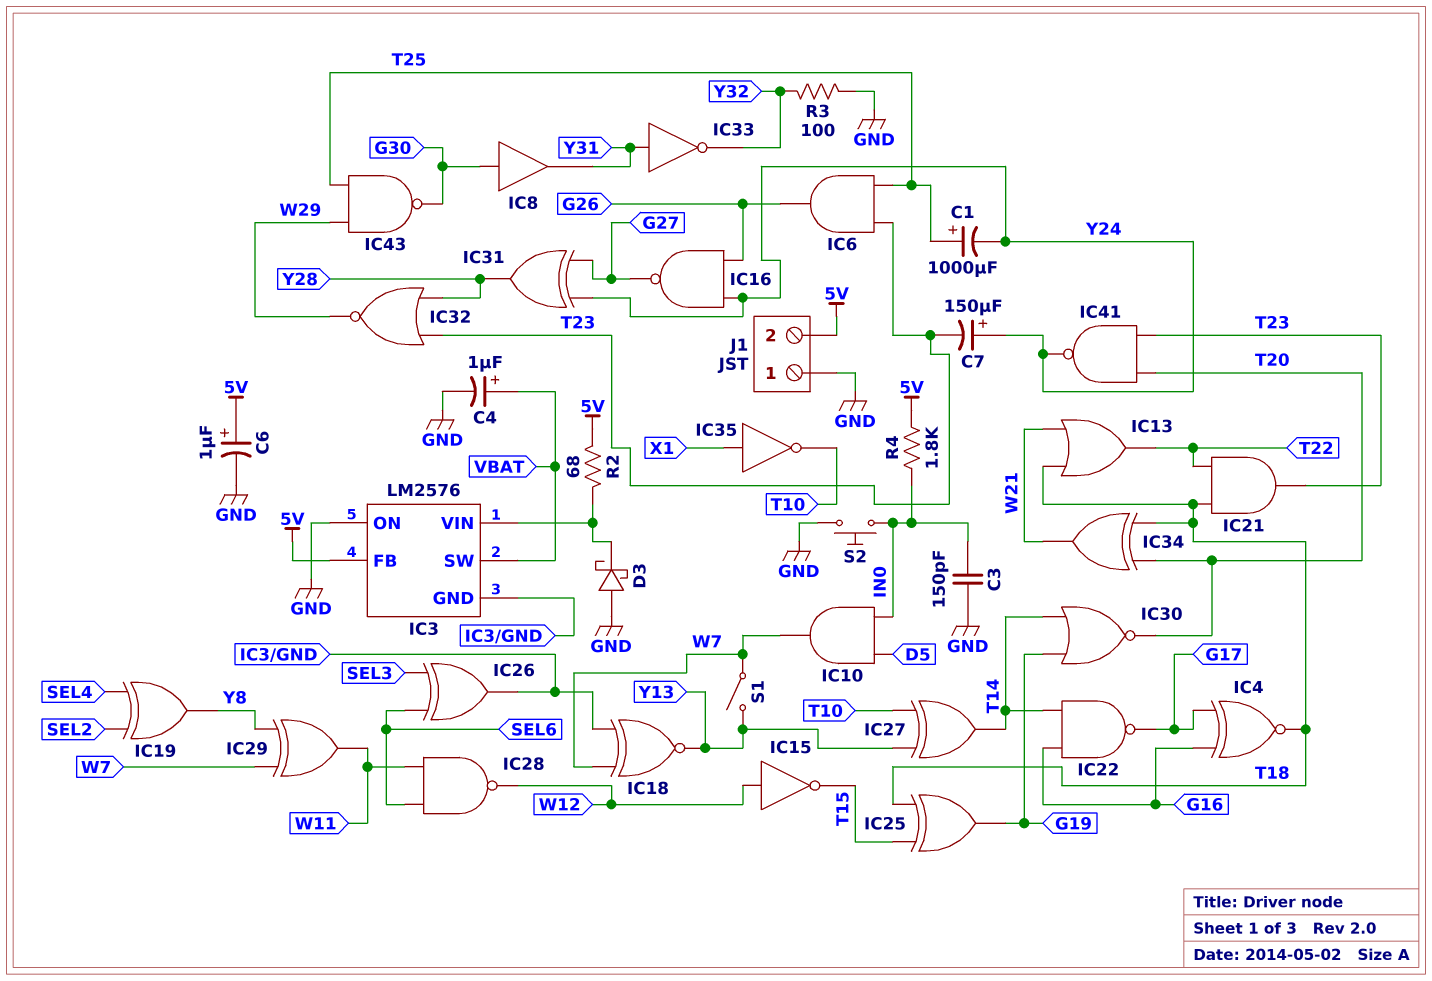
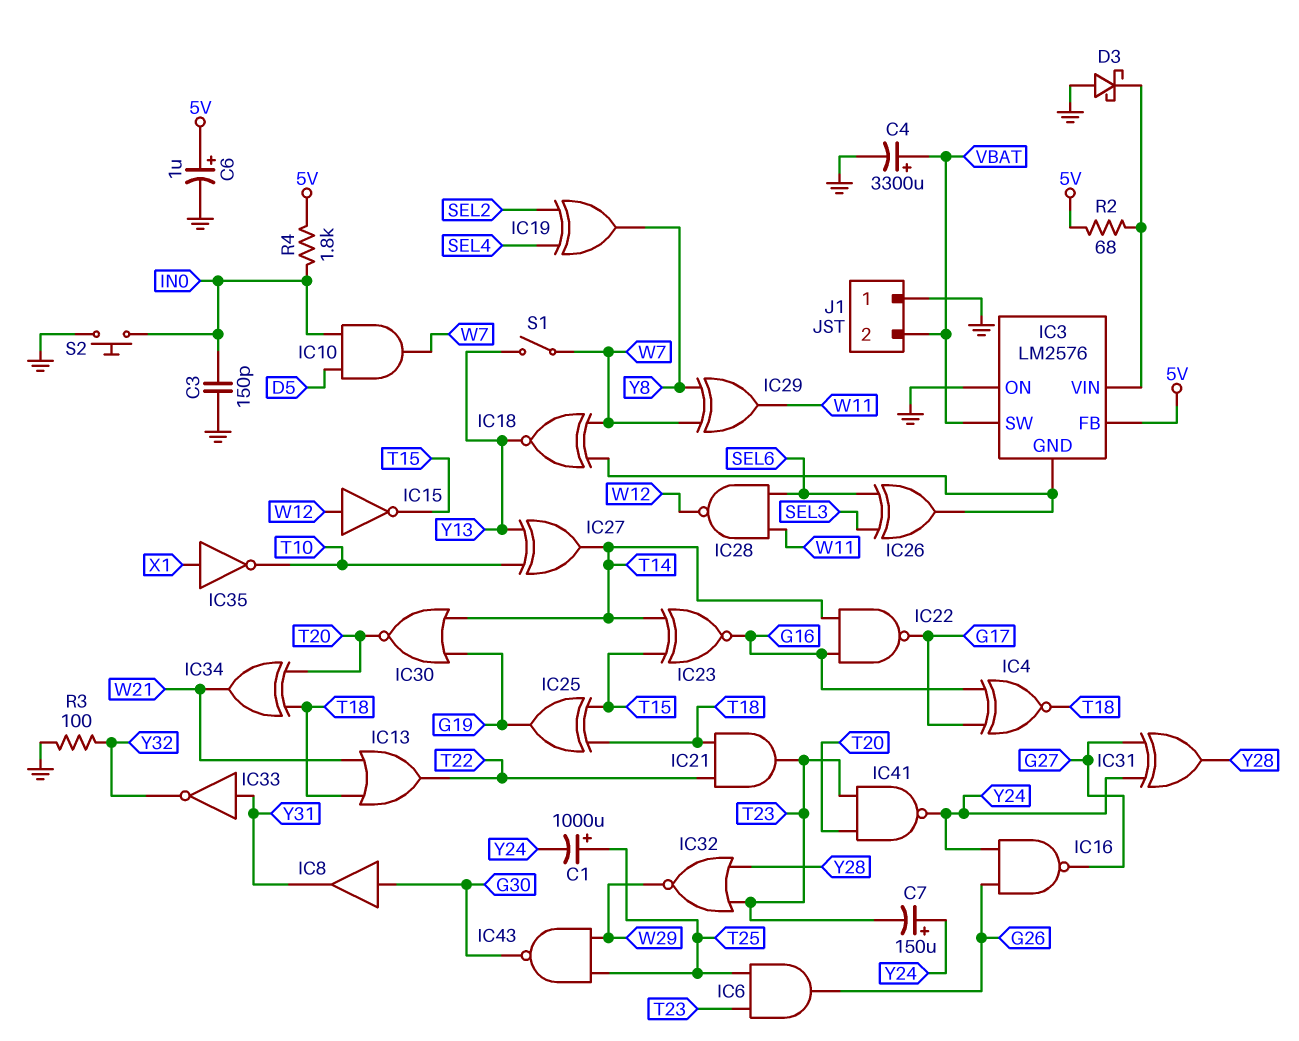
C4: 1uF (plus VBAT, minus GND) -> 3300uF (plus VBAT, minus GND)
IC23: none -> XNOR (in T14, in T15, out G16)
J1 pin 2: 5V -> VBAT

